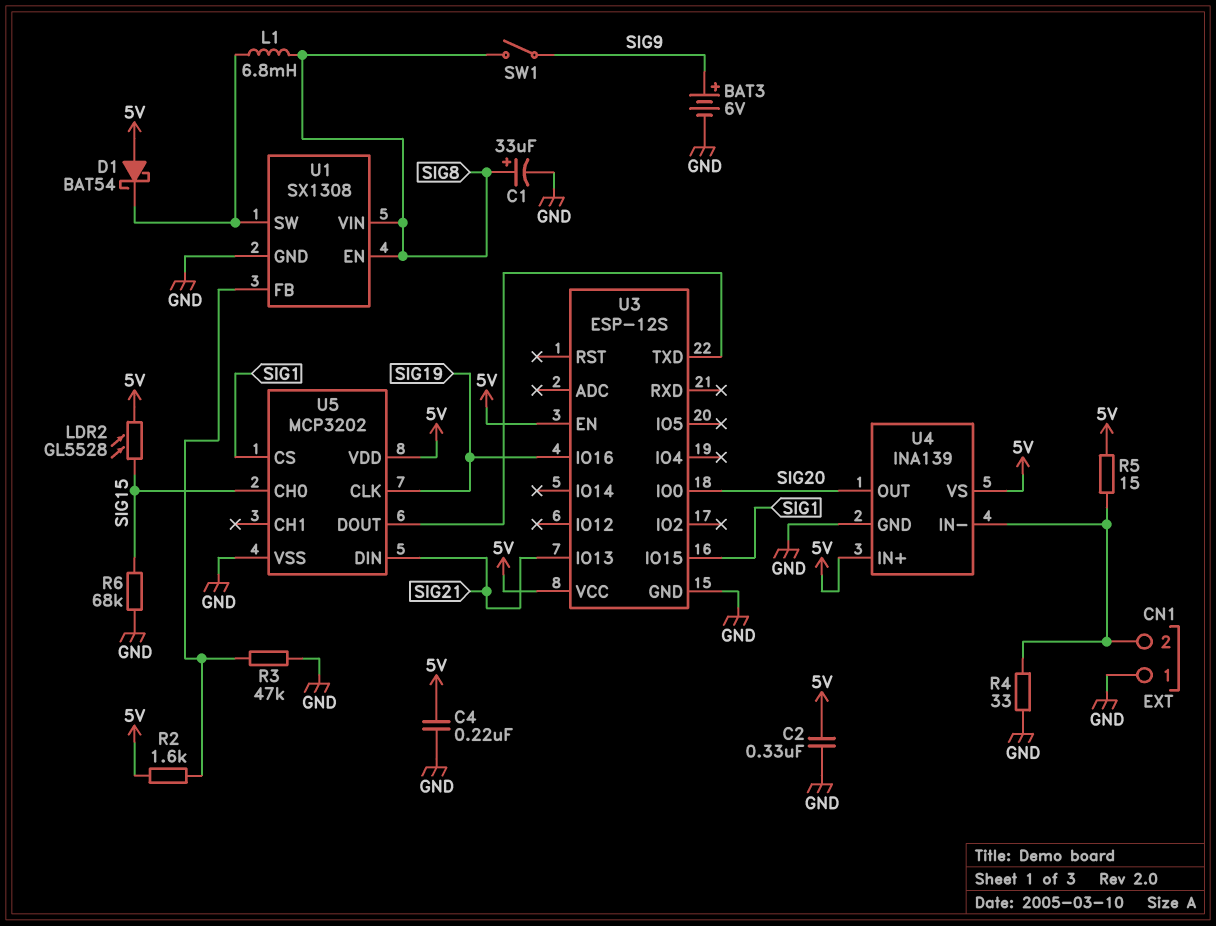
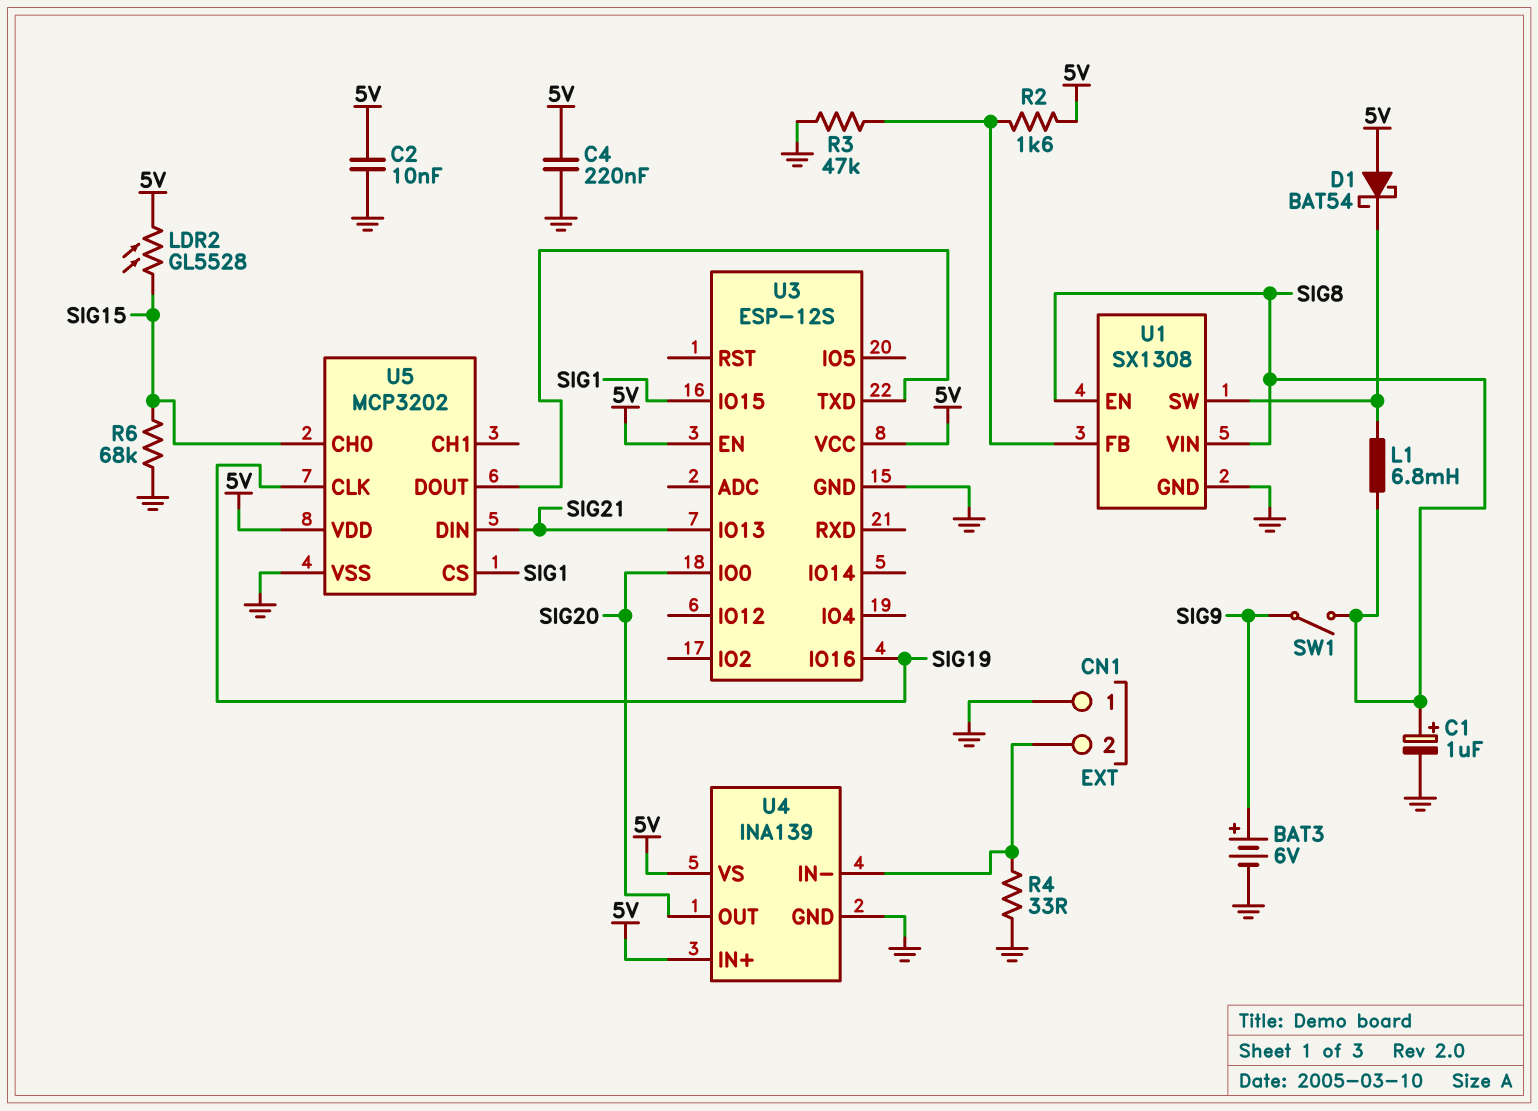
C1: 33uF (plus SIG8, minus GND) -> 1uF (plus SIG8, minus GND)
C2: 330nF (5V, GND) -> 10nF (5V, GND)
R5: 15 (5V, CN1/2) -> none

